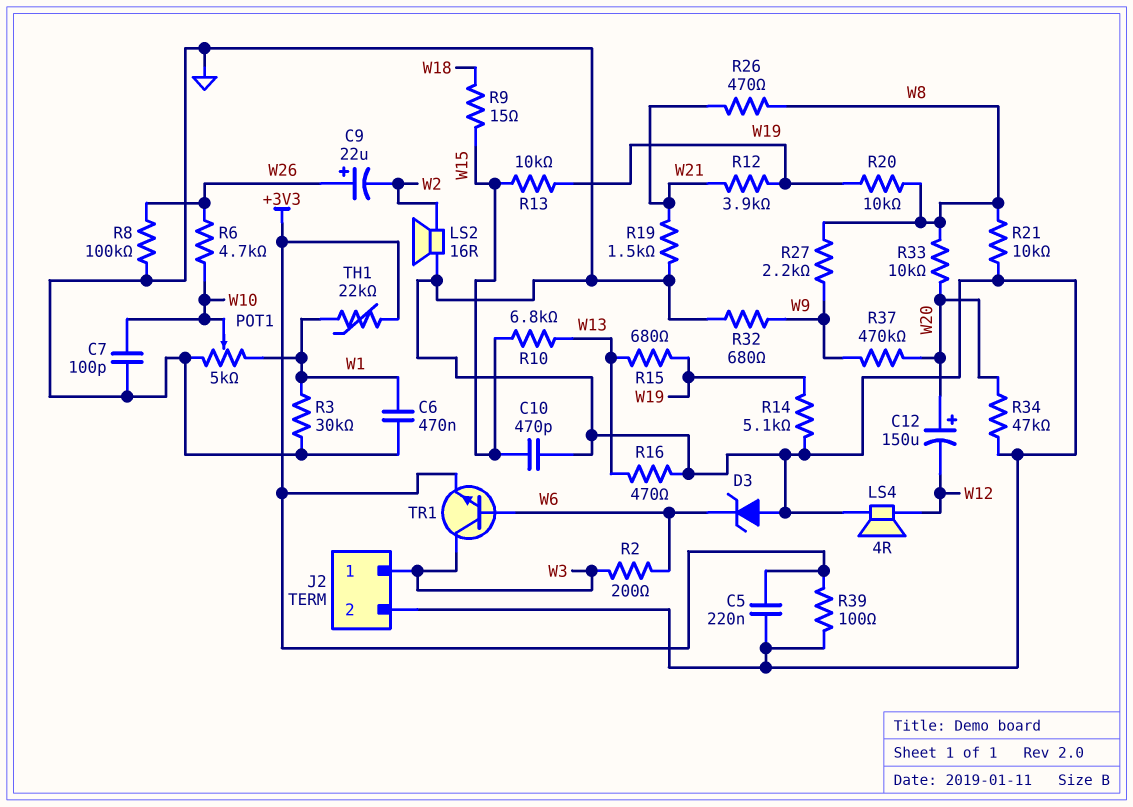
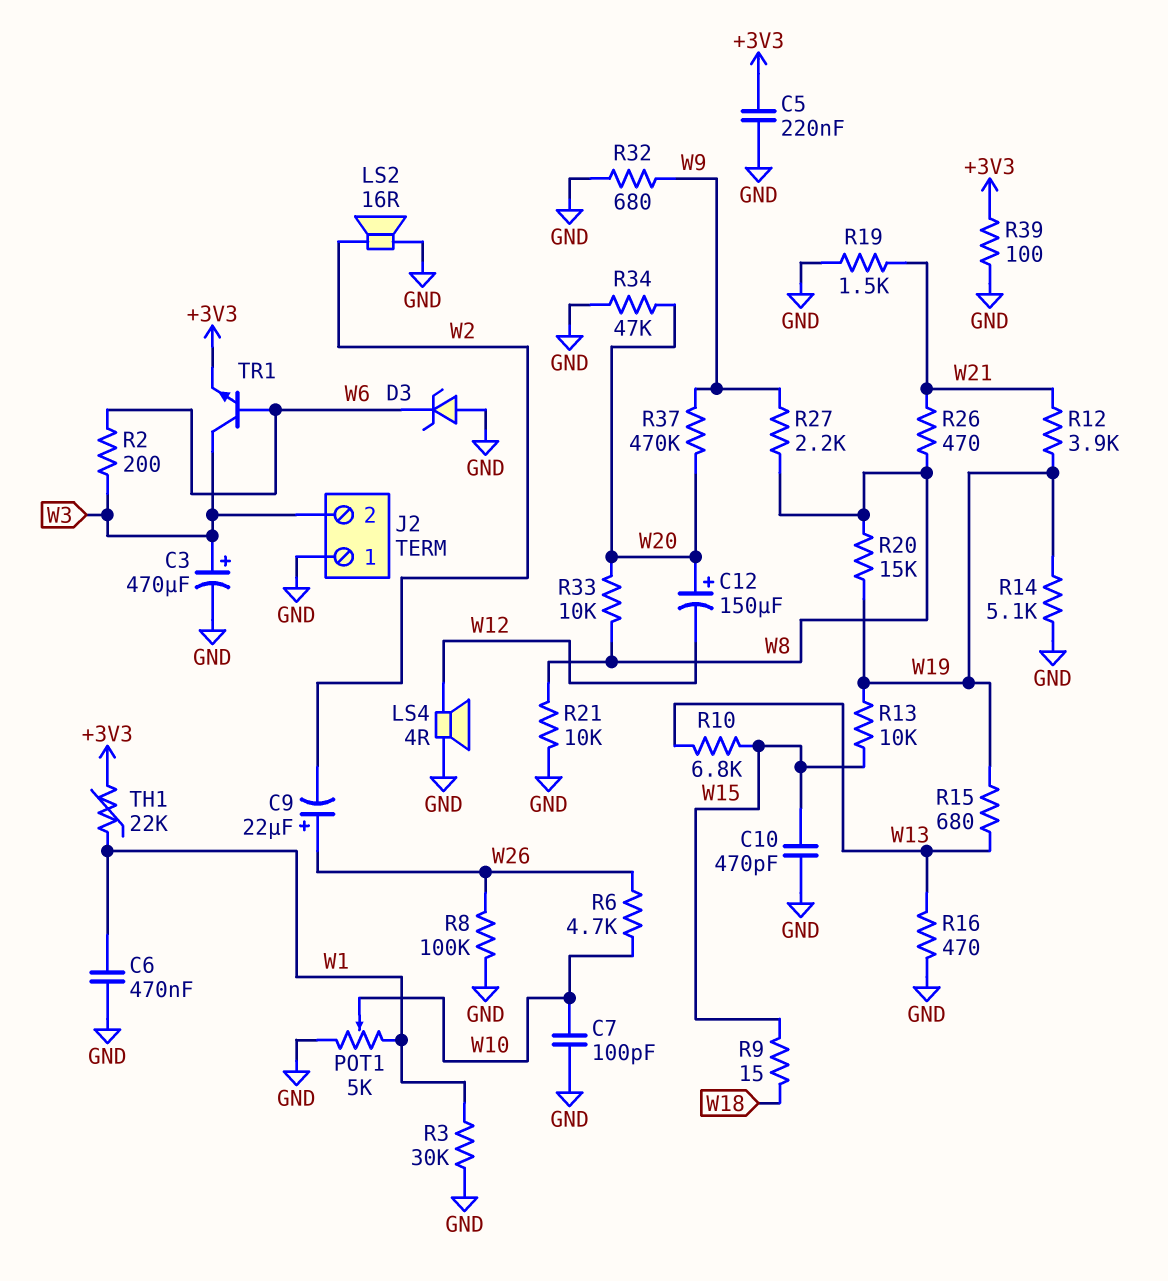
C3: none -> 470uF (plus W3, minus GND)
J2 pin 1: W3 -> GND
J2 pin 2: GND -> W3
R20: 10k (W8, W19) -> 15k (W8, W19)

